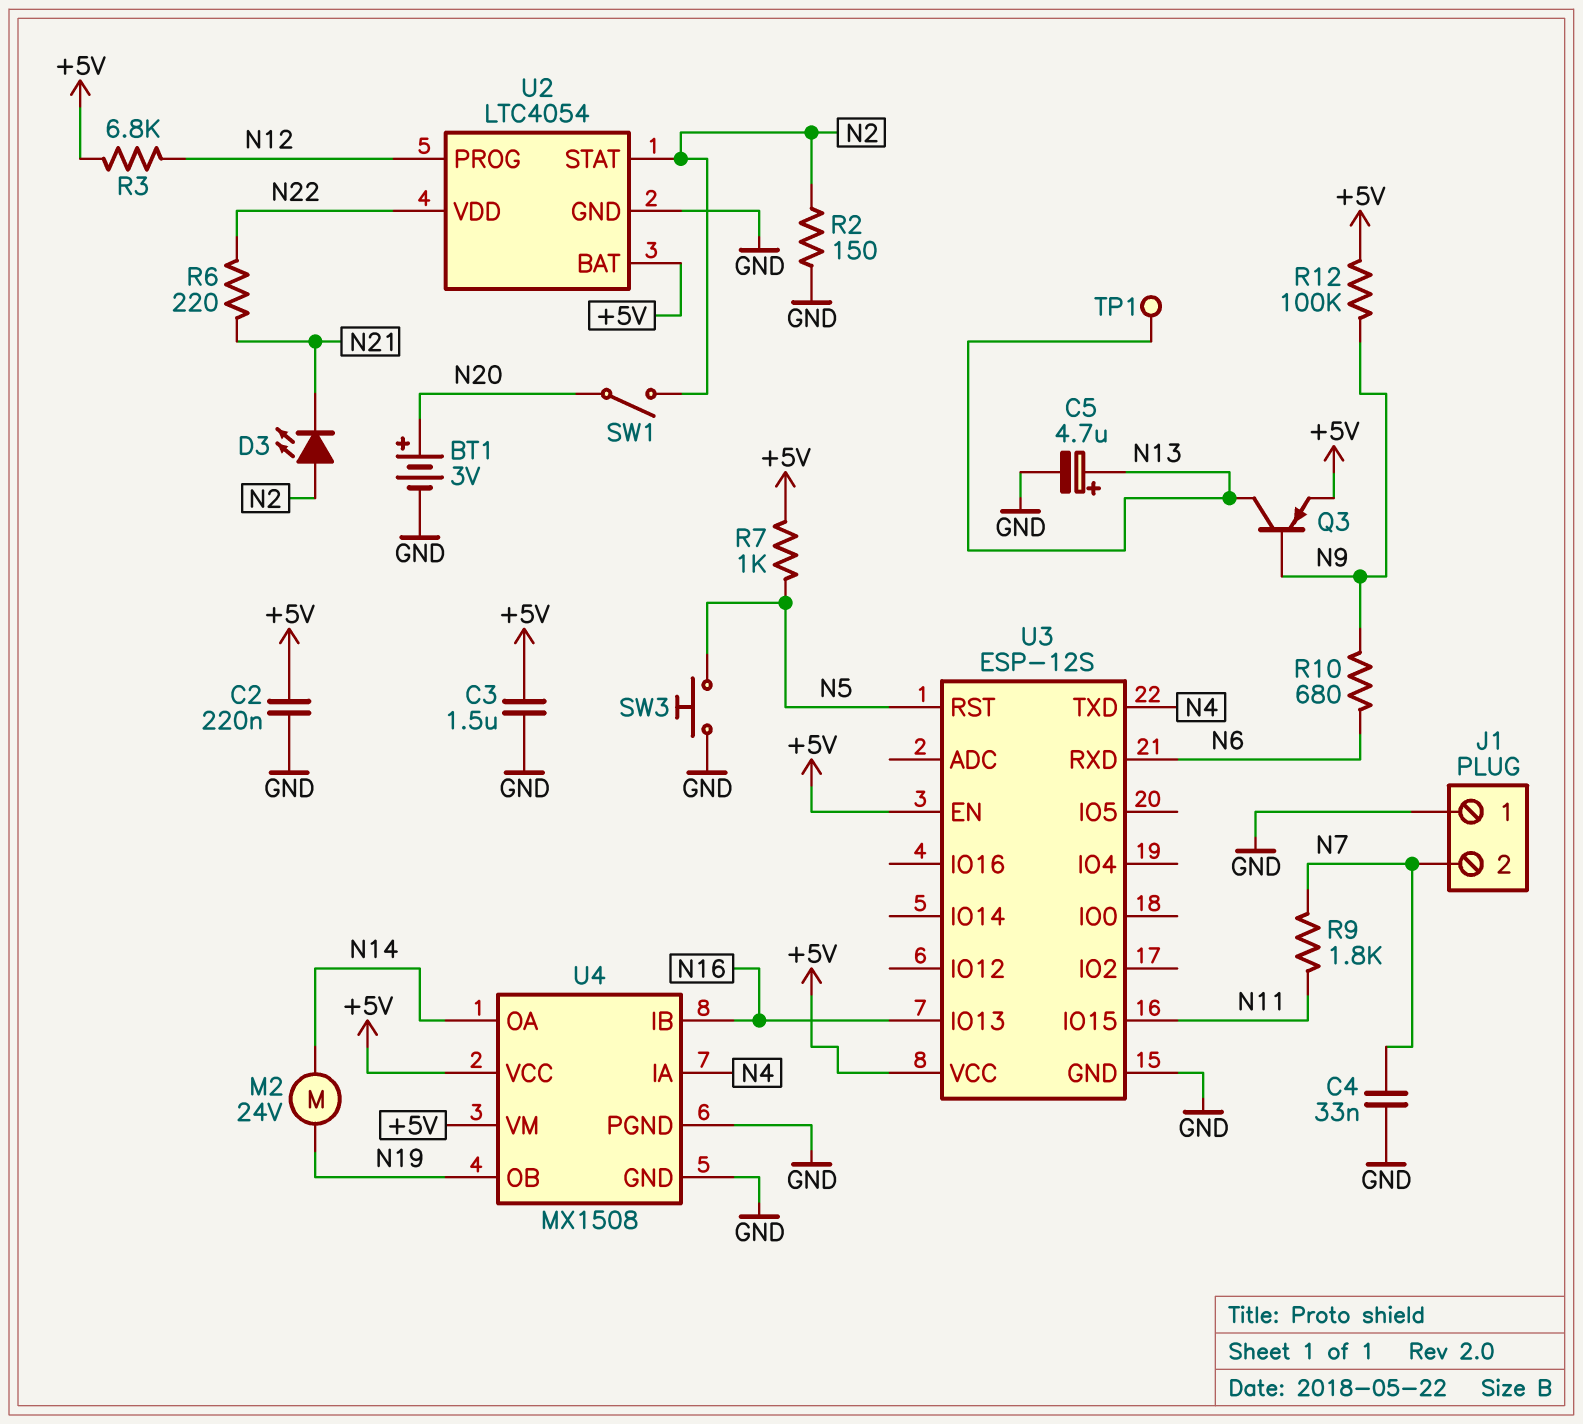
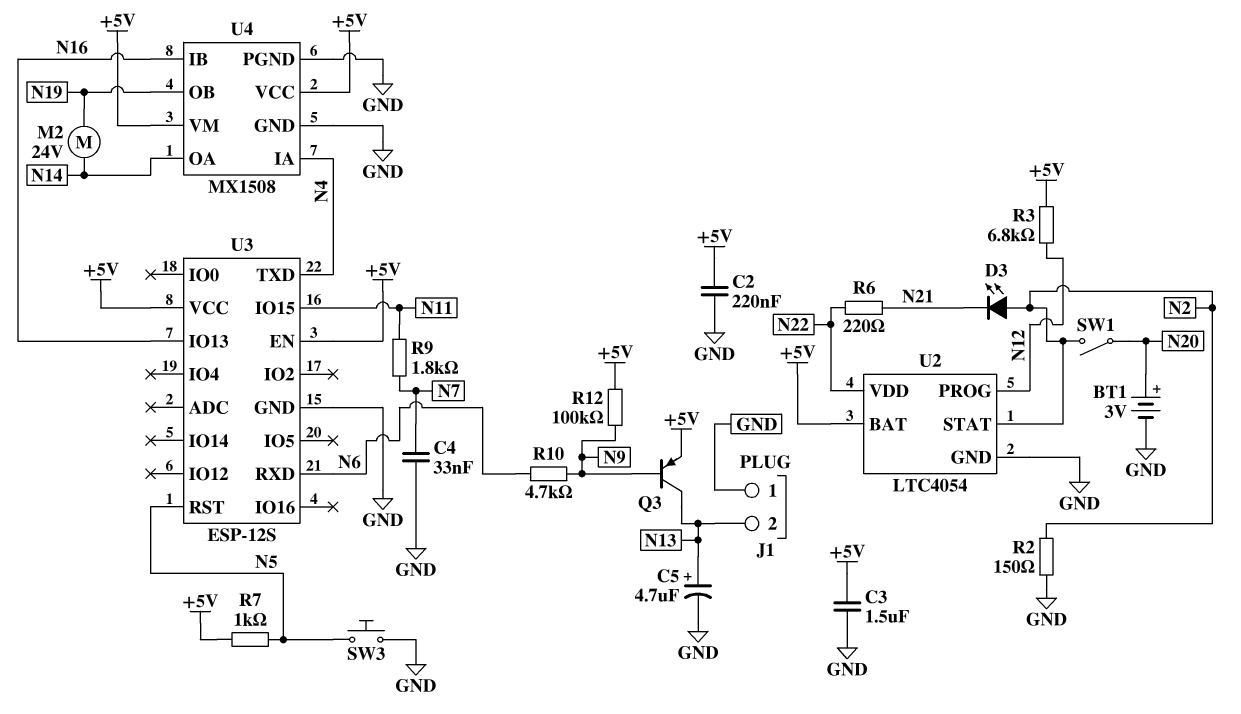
J1 pin 2: N7 -> N13
R10: 680 (N6, N9) -> 4.7k (N6, N9)
TP1: test point (N13) -> none

